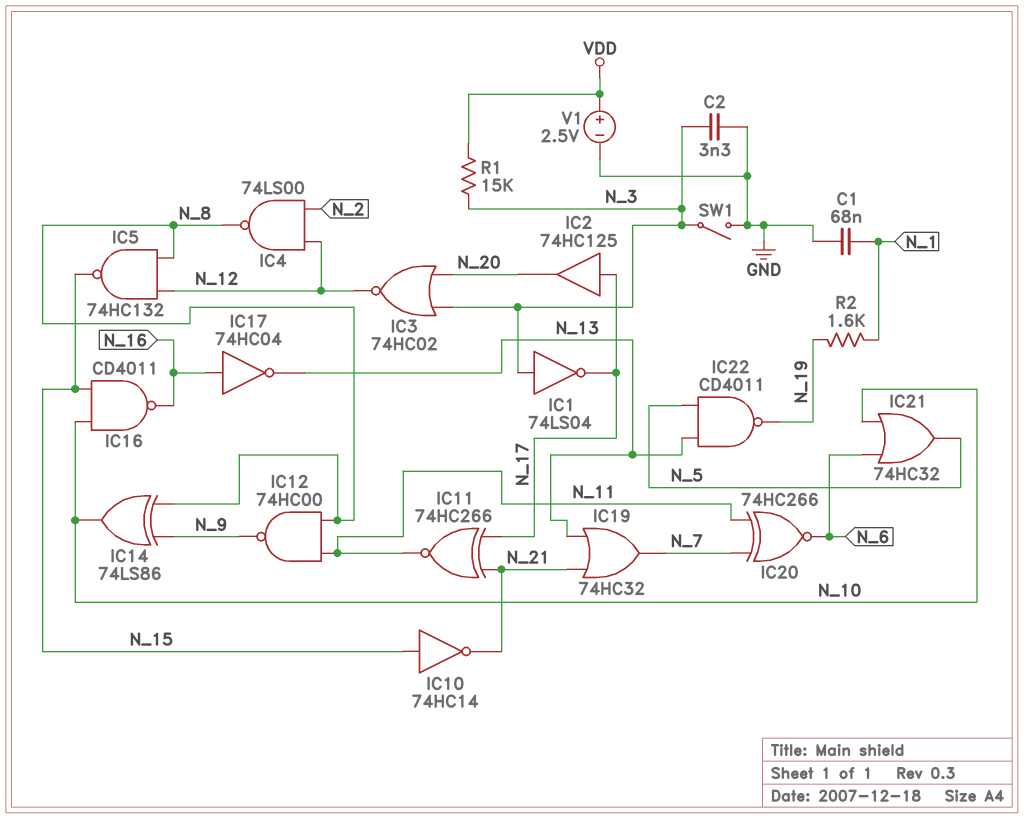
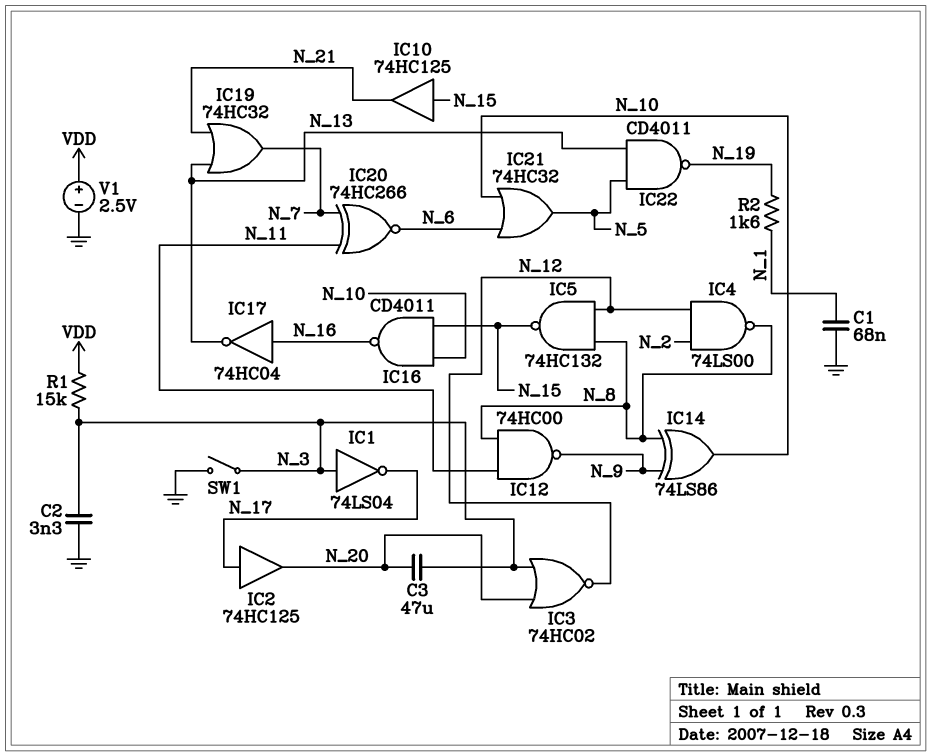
C3: none -> 47uF (N_3, N_20)
IC10: NOT 74HC14 (in N_15, out N_21) -> buffer 74HC125 (in N_15, out N_21)
IC11: XNOR 74HC266 (in N_17, in N_21, out N_11) -> none

